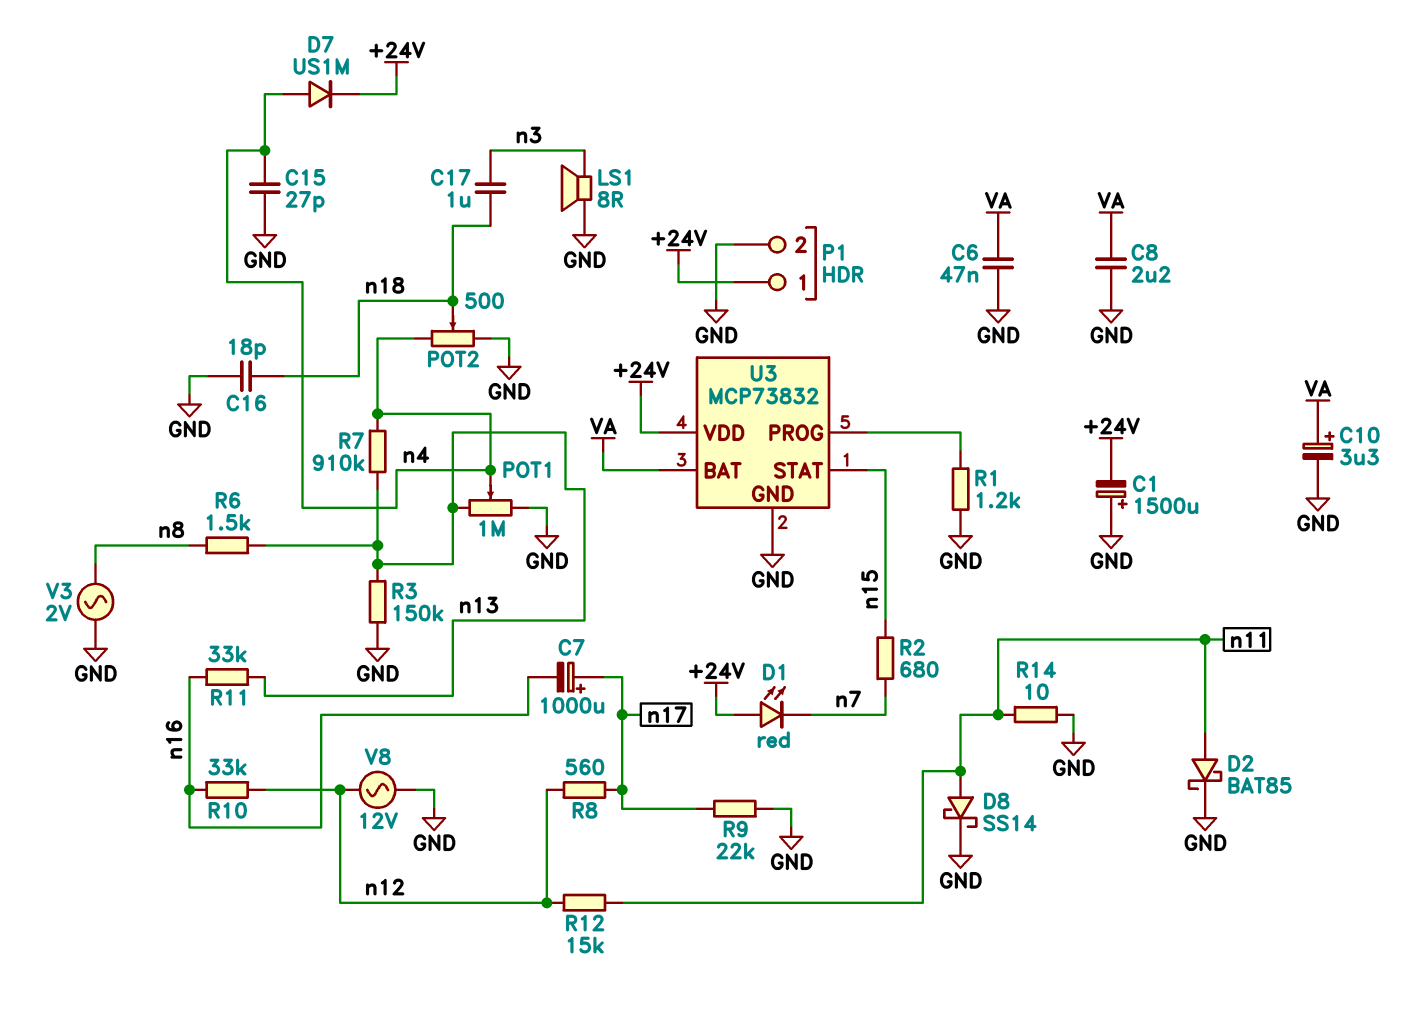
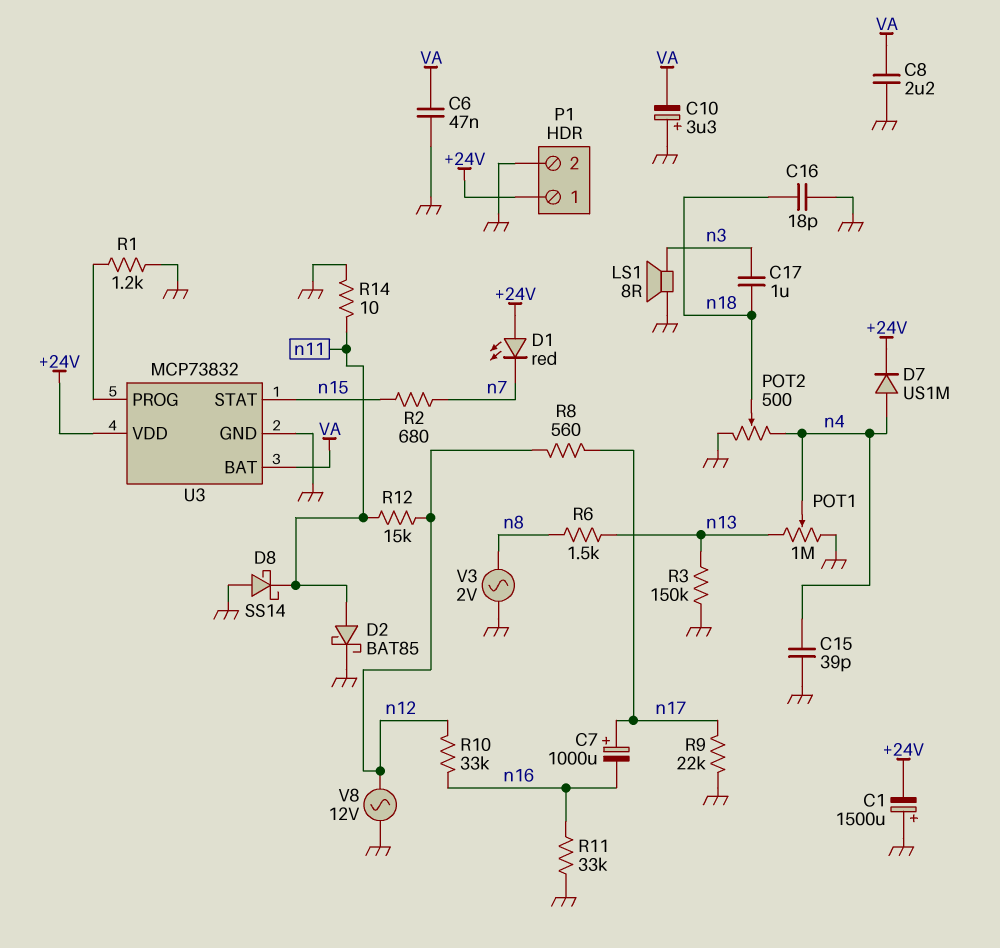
C10: 3.3uF (plus VA, minus GND) -> 3.3uF (plus GND, minus VA)
C15: 27pF (GND, n4) -> 39pF (GND, n4)
D8: schottky SS14 (A n11, K GND) -> schottky SS14 (A GND, K n11)
R7: 910k (n4, n13) -> none
R11: 33k (n13, n16) -> 33k (GND, n16)

